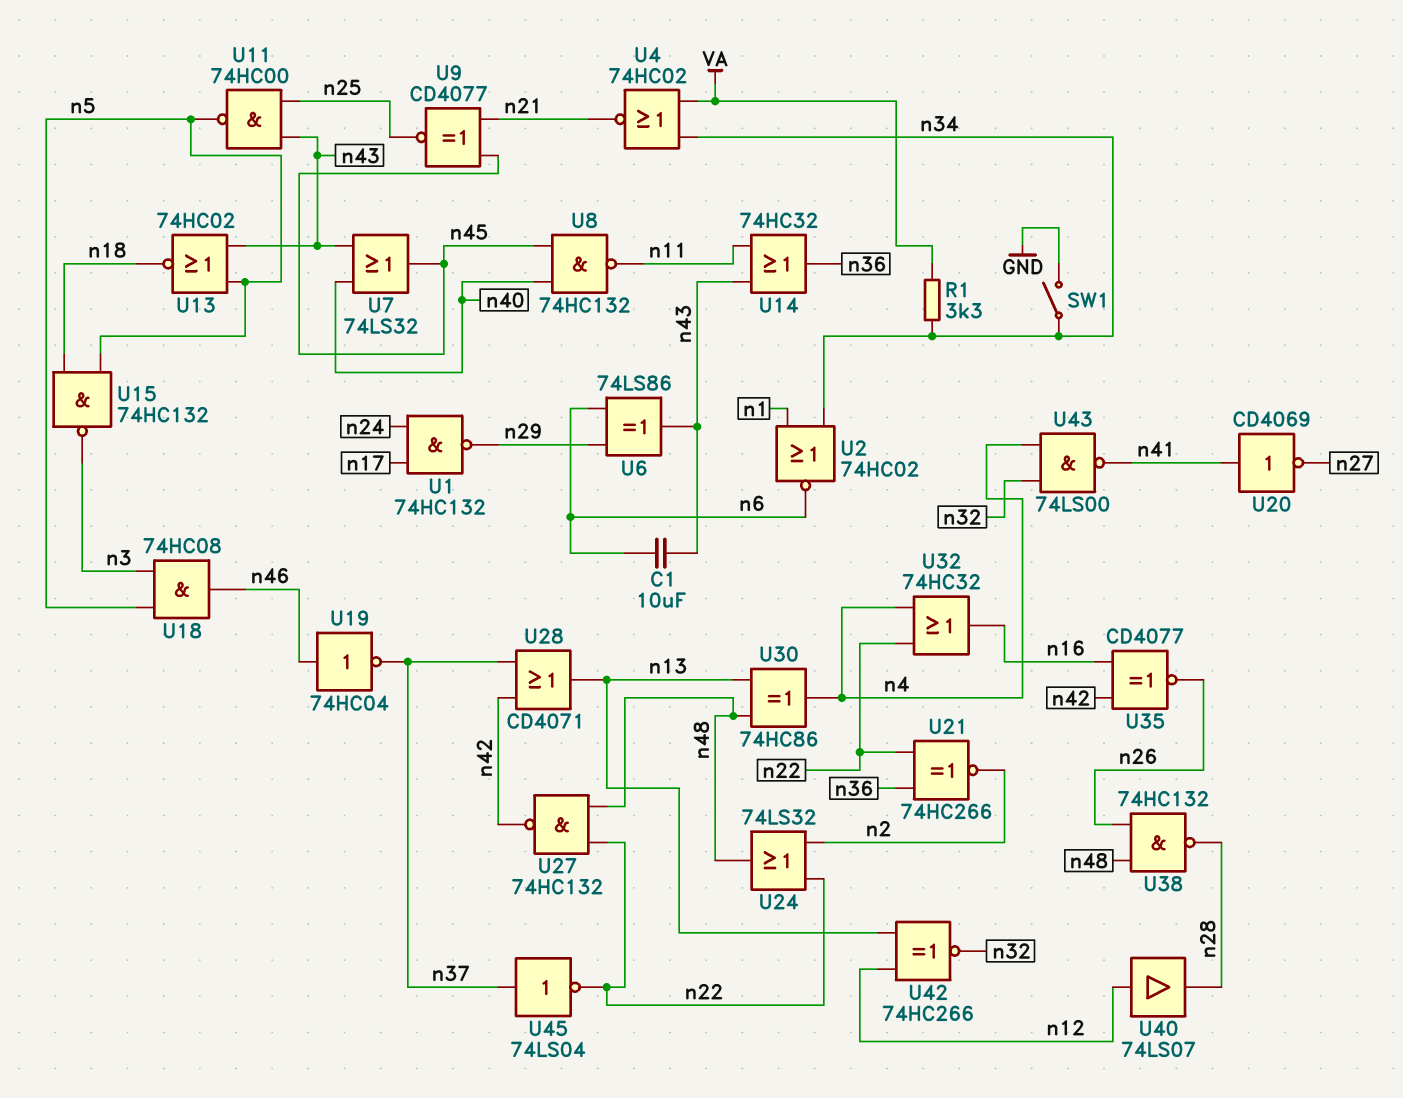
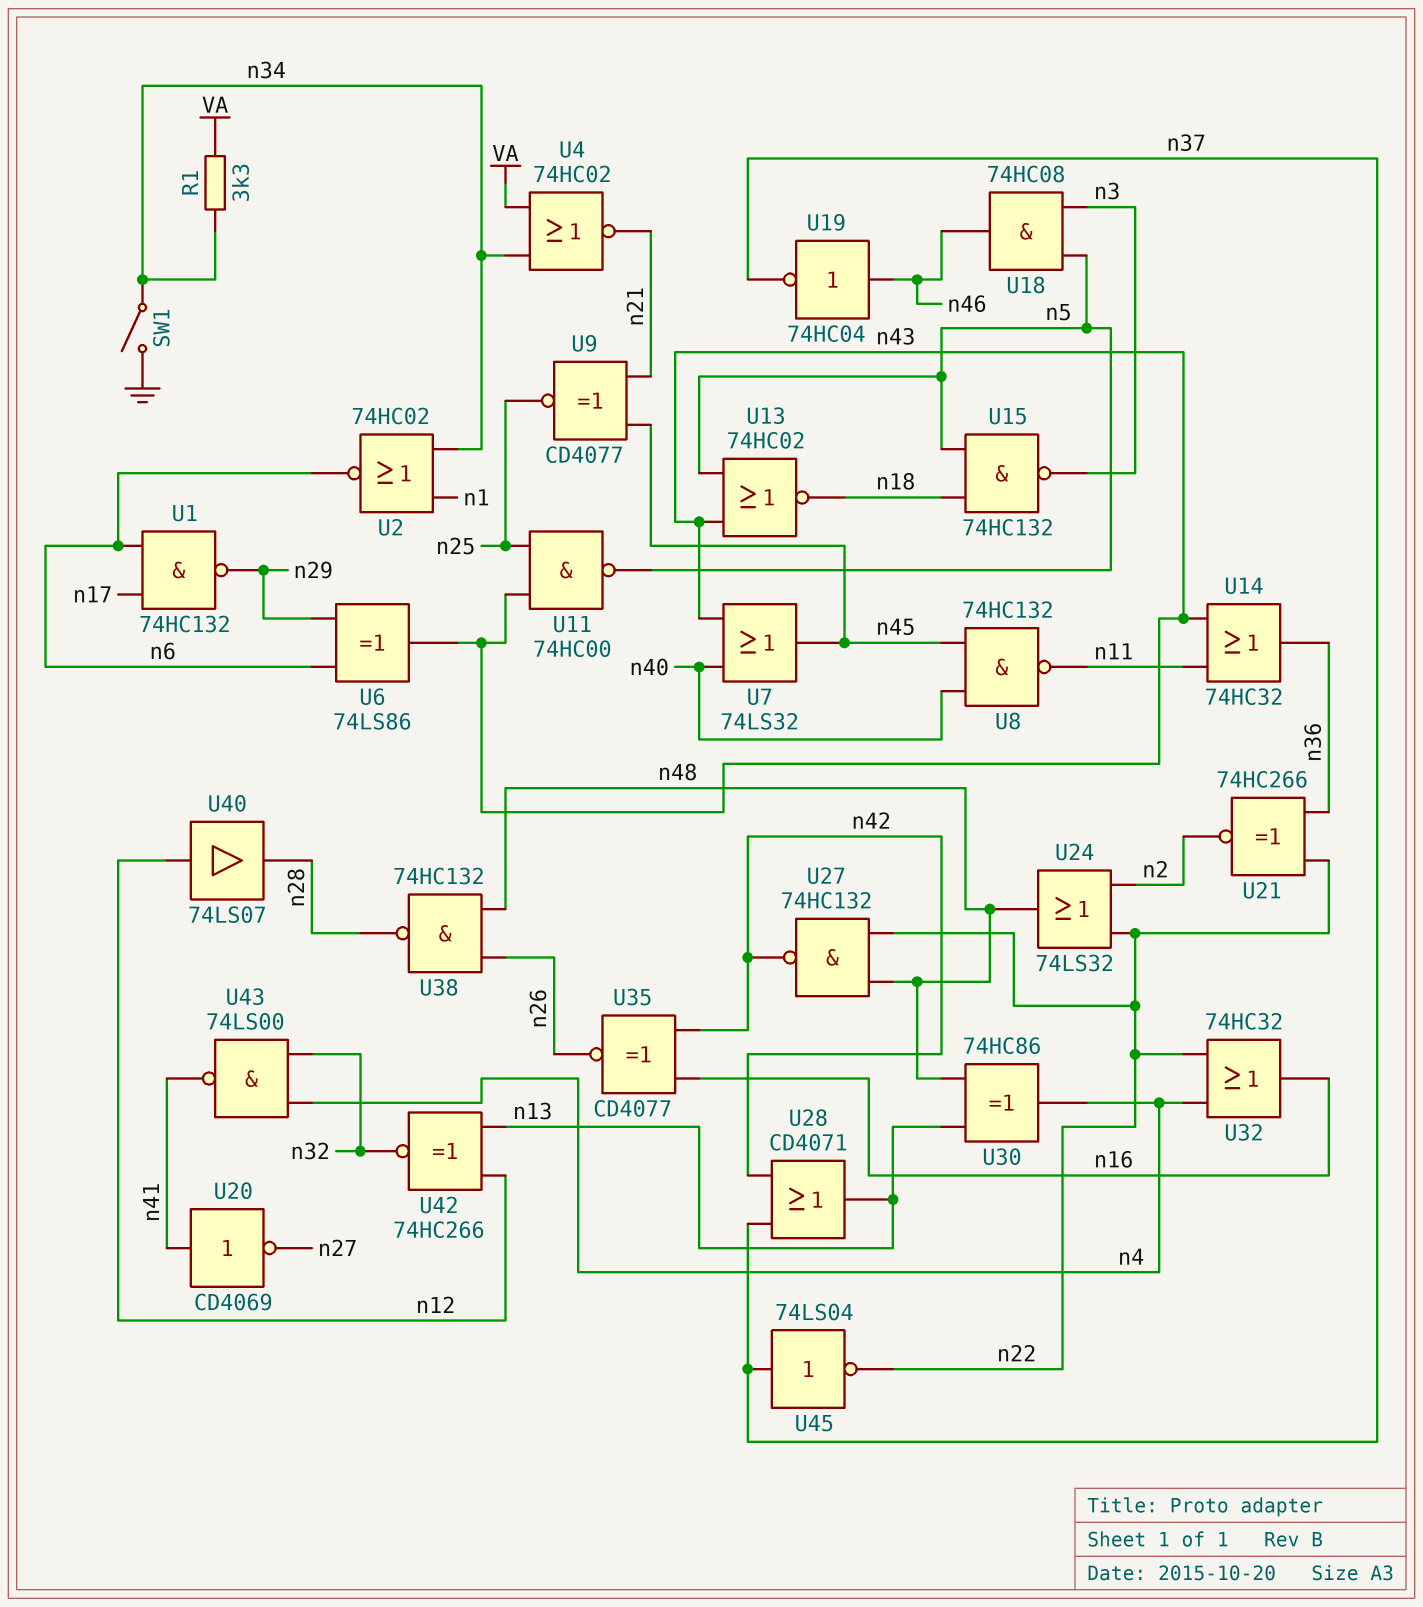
C1: 10uF (n6, n43) -> none
U1: NAND 74HC132 (in n17, in n24, out n29) -> NAND 74HC132 (in n6, in n17, out n29)

